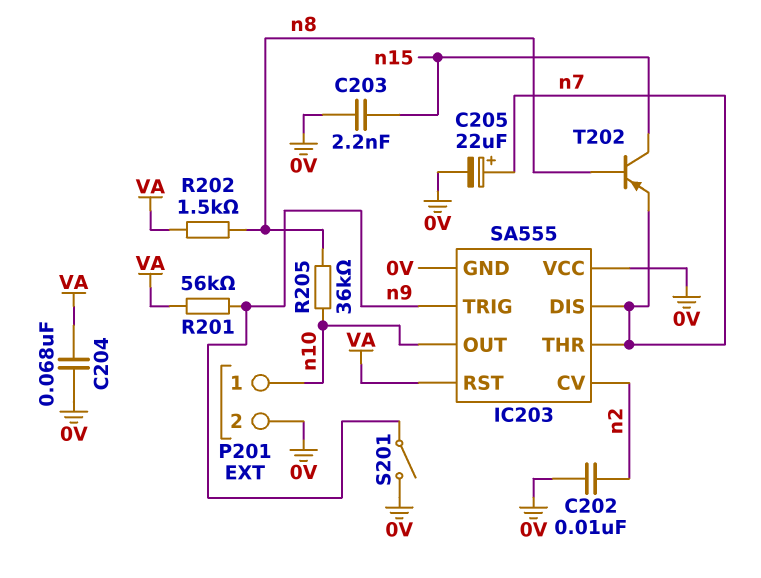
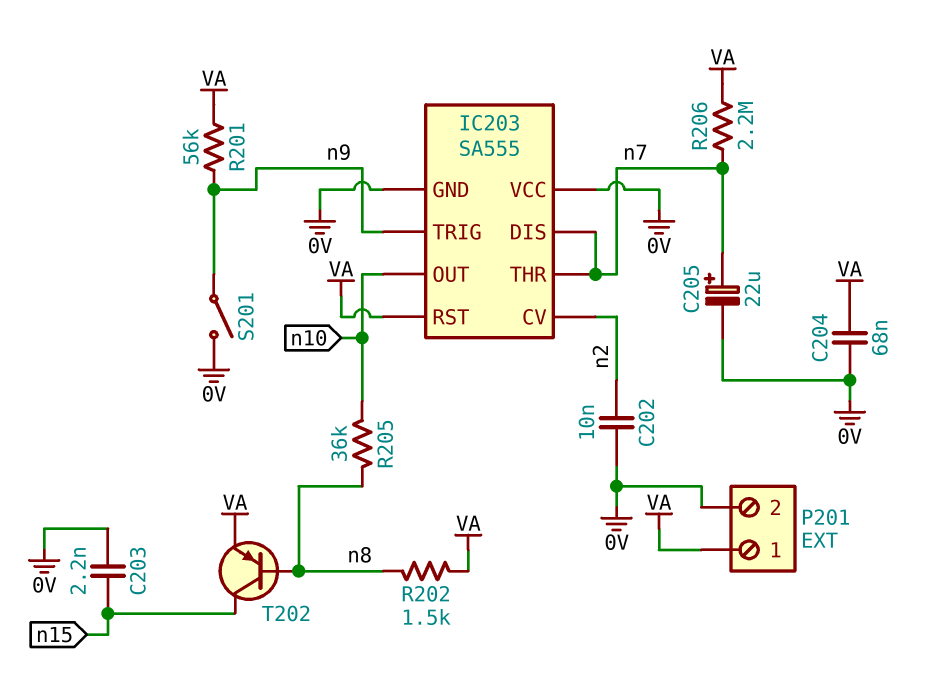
P201 pin 1: n10 -> VA
R206: none -> 2.2M (VA, n7)
T202: PNP (B n8, C n15, E n7) -> PNP (B n8, C n15, E VA)

